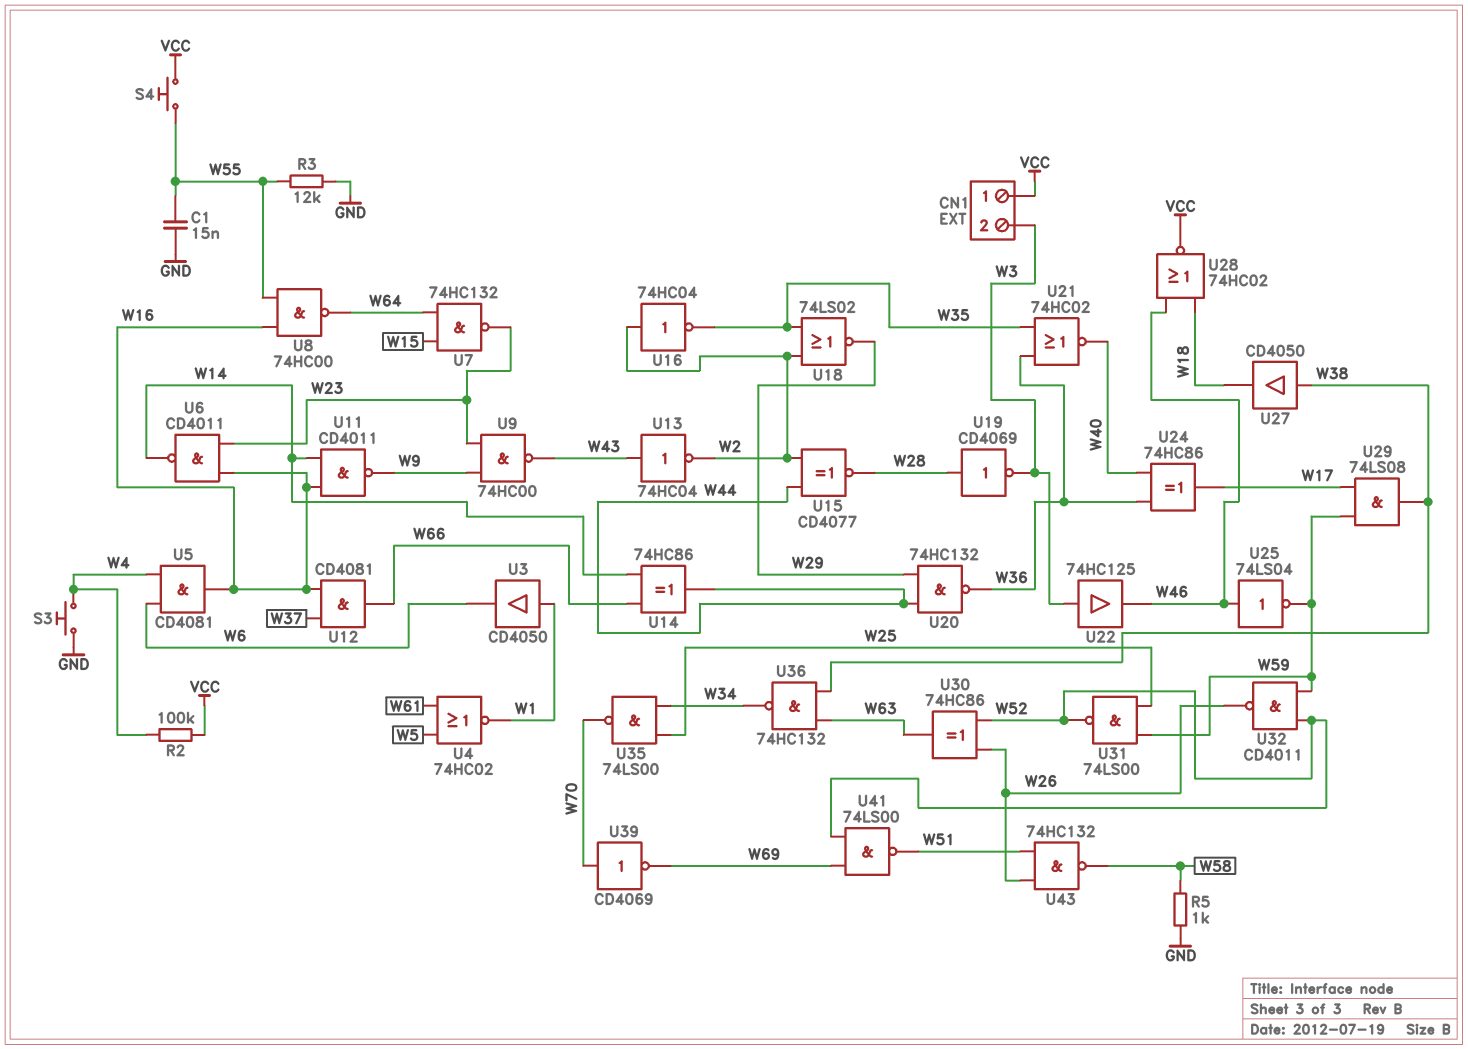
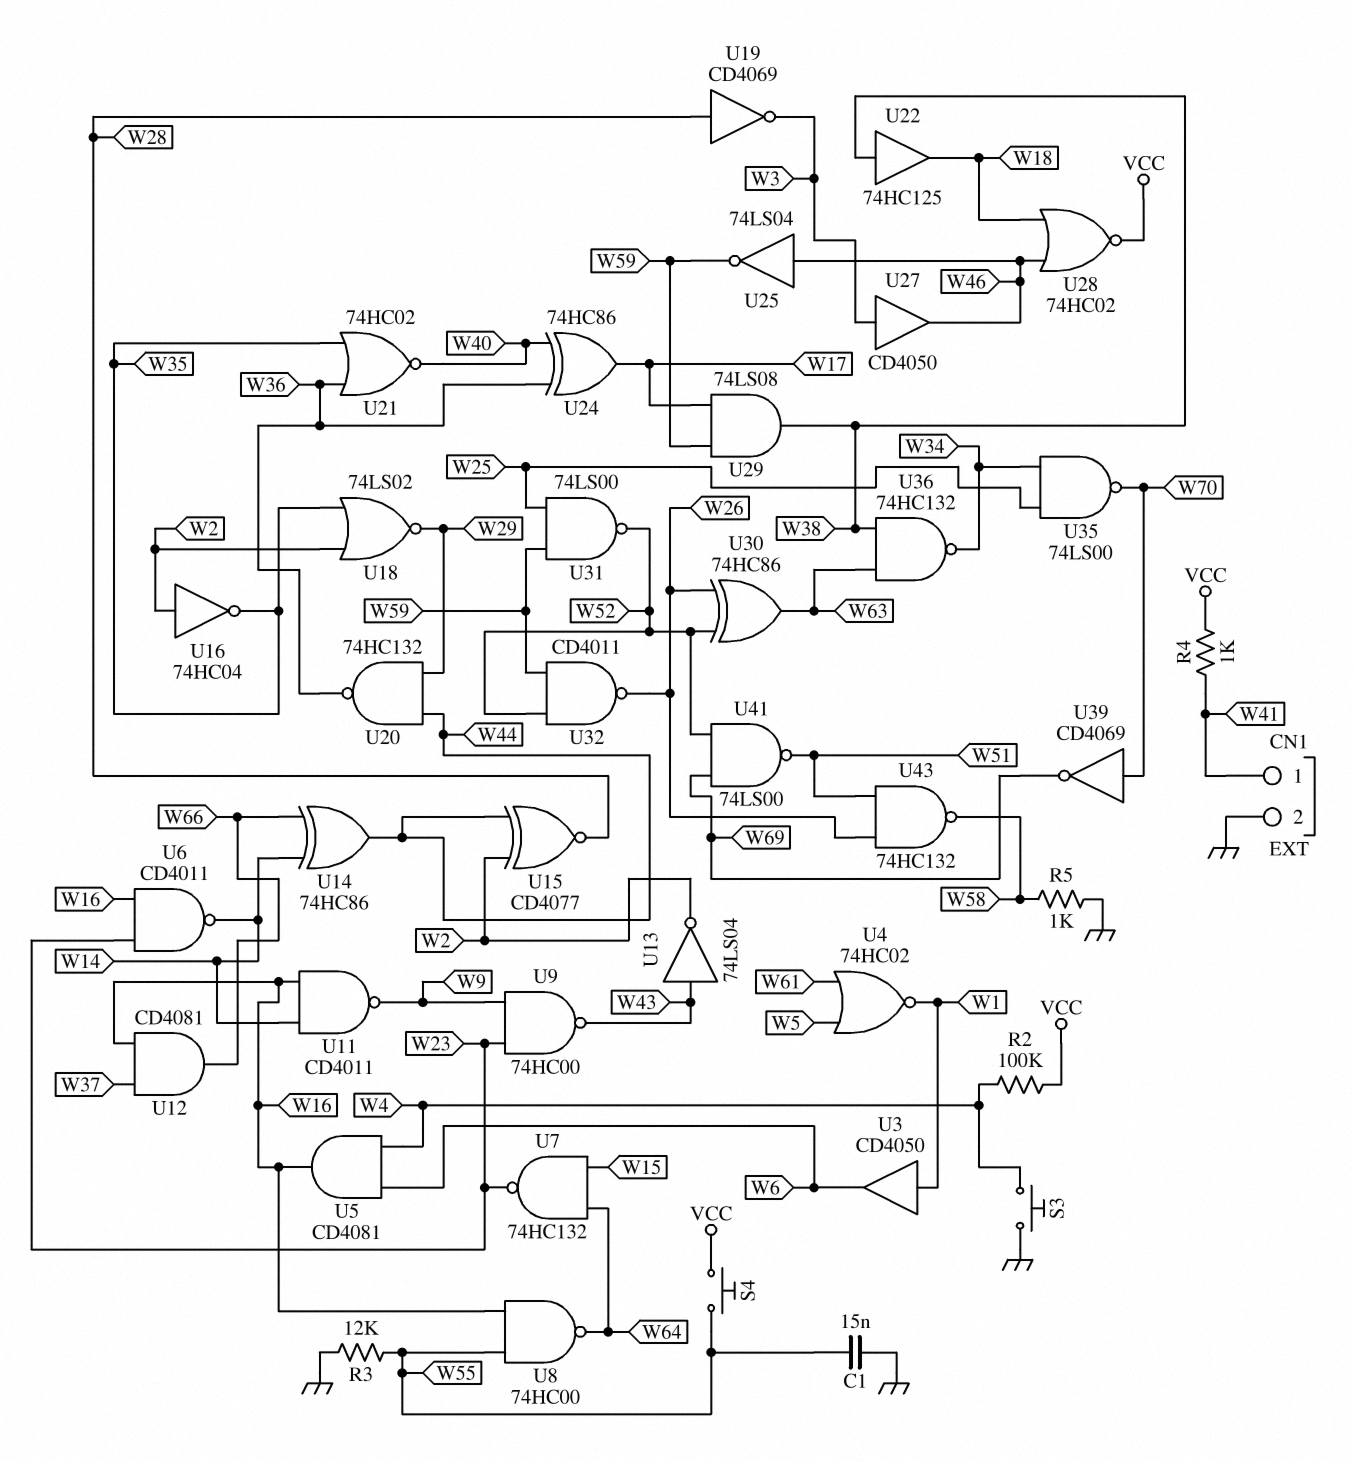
CN1 pin 1: VCC -> W41
CN1 pin 2: W3 -> GND
R4: none -> 1k (VCC, W41)
U13: NOT 74HC04 (in W43, out W2) -> NOT 74LS04 (in W43, out W2)
U22: buffer 74HC125 (in W3, out W46) -> buffer 74HC125 (in W38, out W18)
U27: buffer CD4050 (in W38, out W18) -> buffer CD4050 (in W3, out W46)

